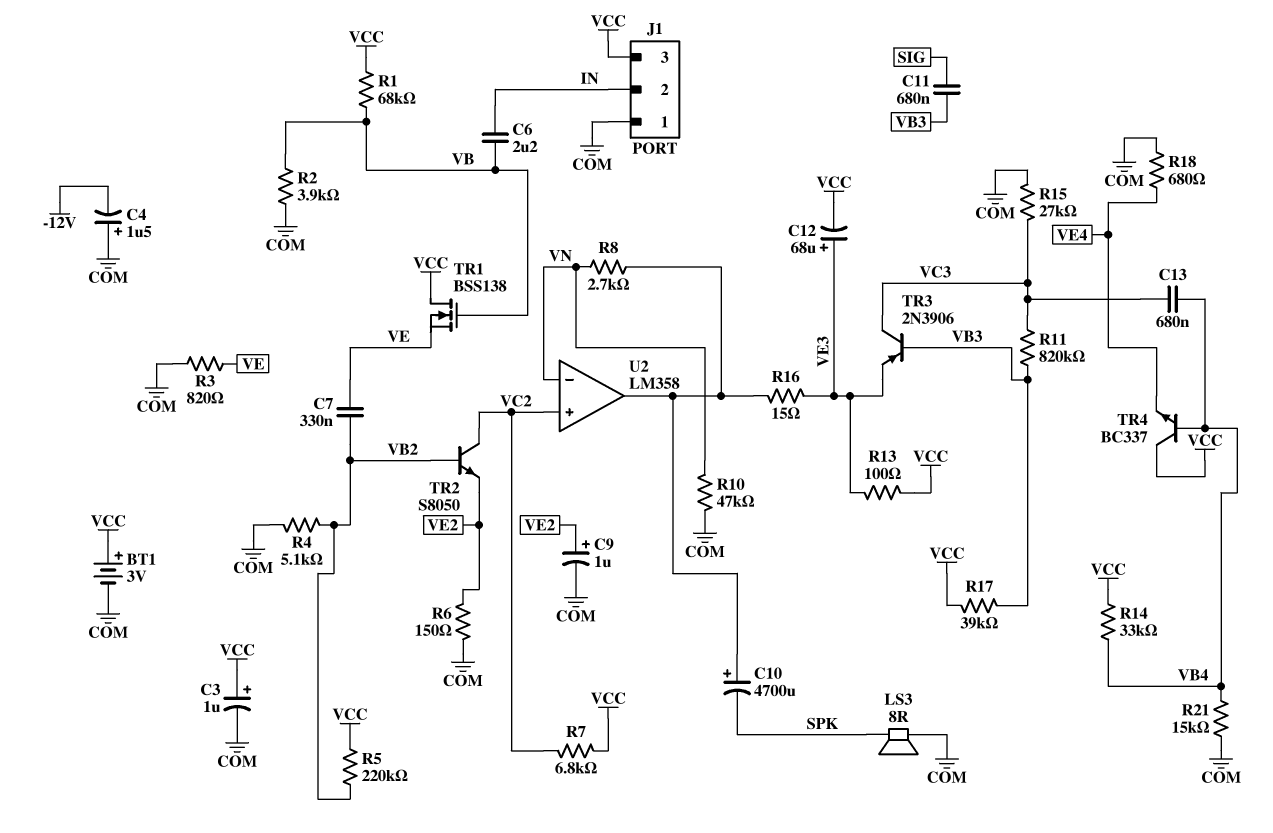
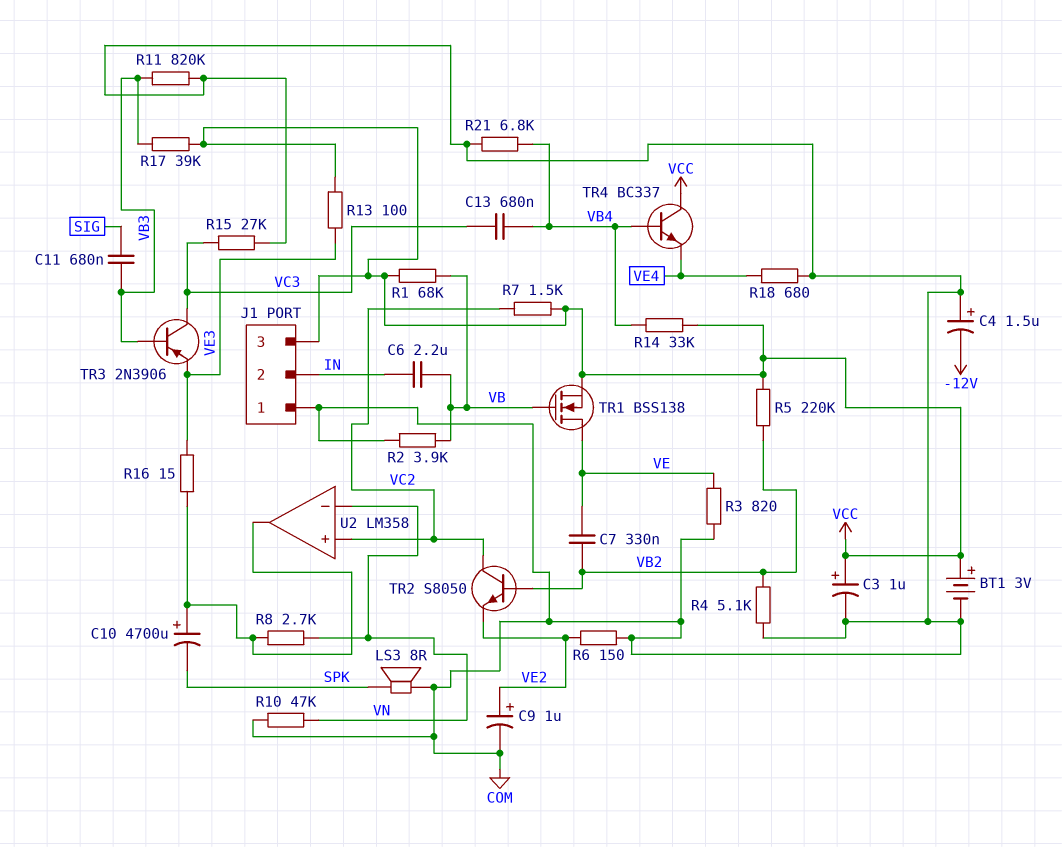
C12: 68uF (plus VE3, minus VCC) -> none
R7: 6.8k (VC2, VCC) -> 1.5k (VC2, VCC)
R11: 820k (VB3, VC3) -> 820k (COM, VB3)
R21: 15k (COM, VB4) -> 6.8k (COM, VB4)
TR1: NMOS BSS138 (G VB, D VCC, S VE) -> NMOS BSS138 (G VB, D VE, S VCC)

